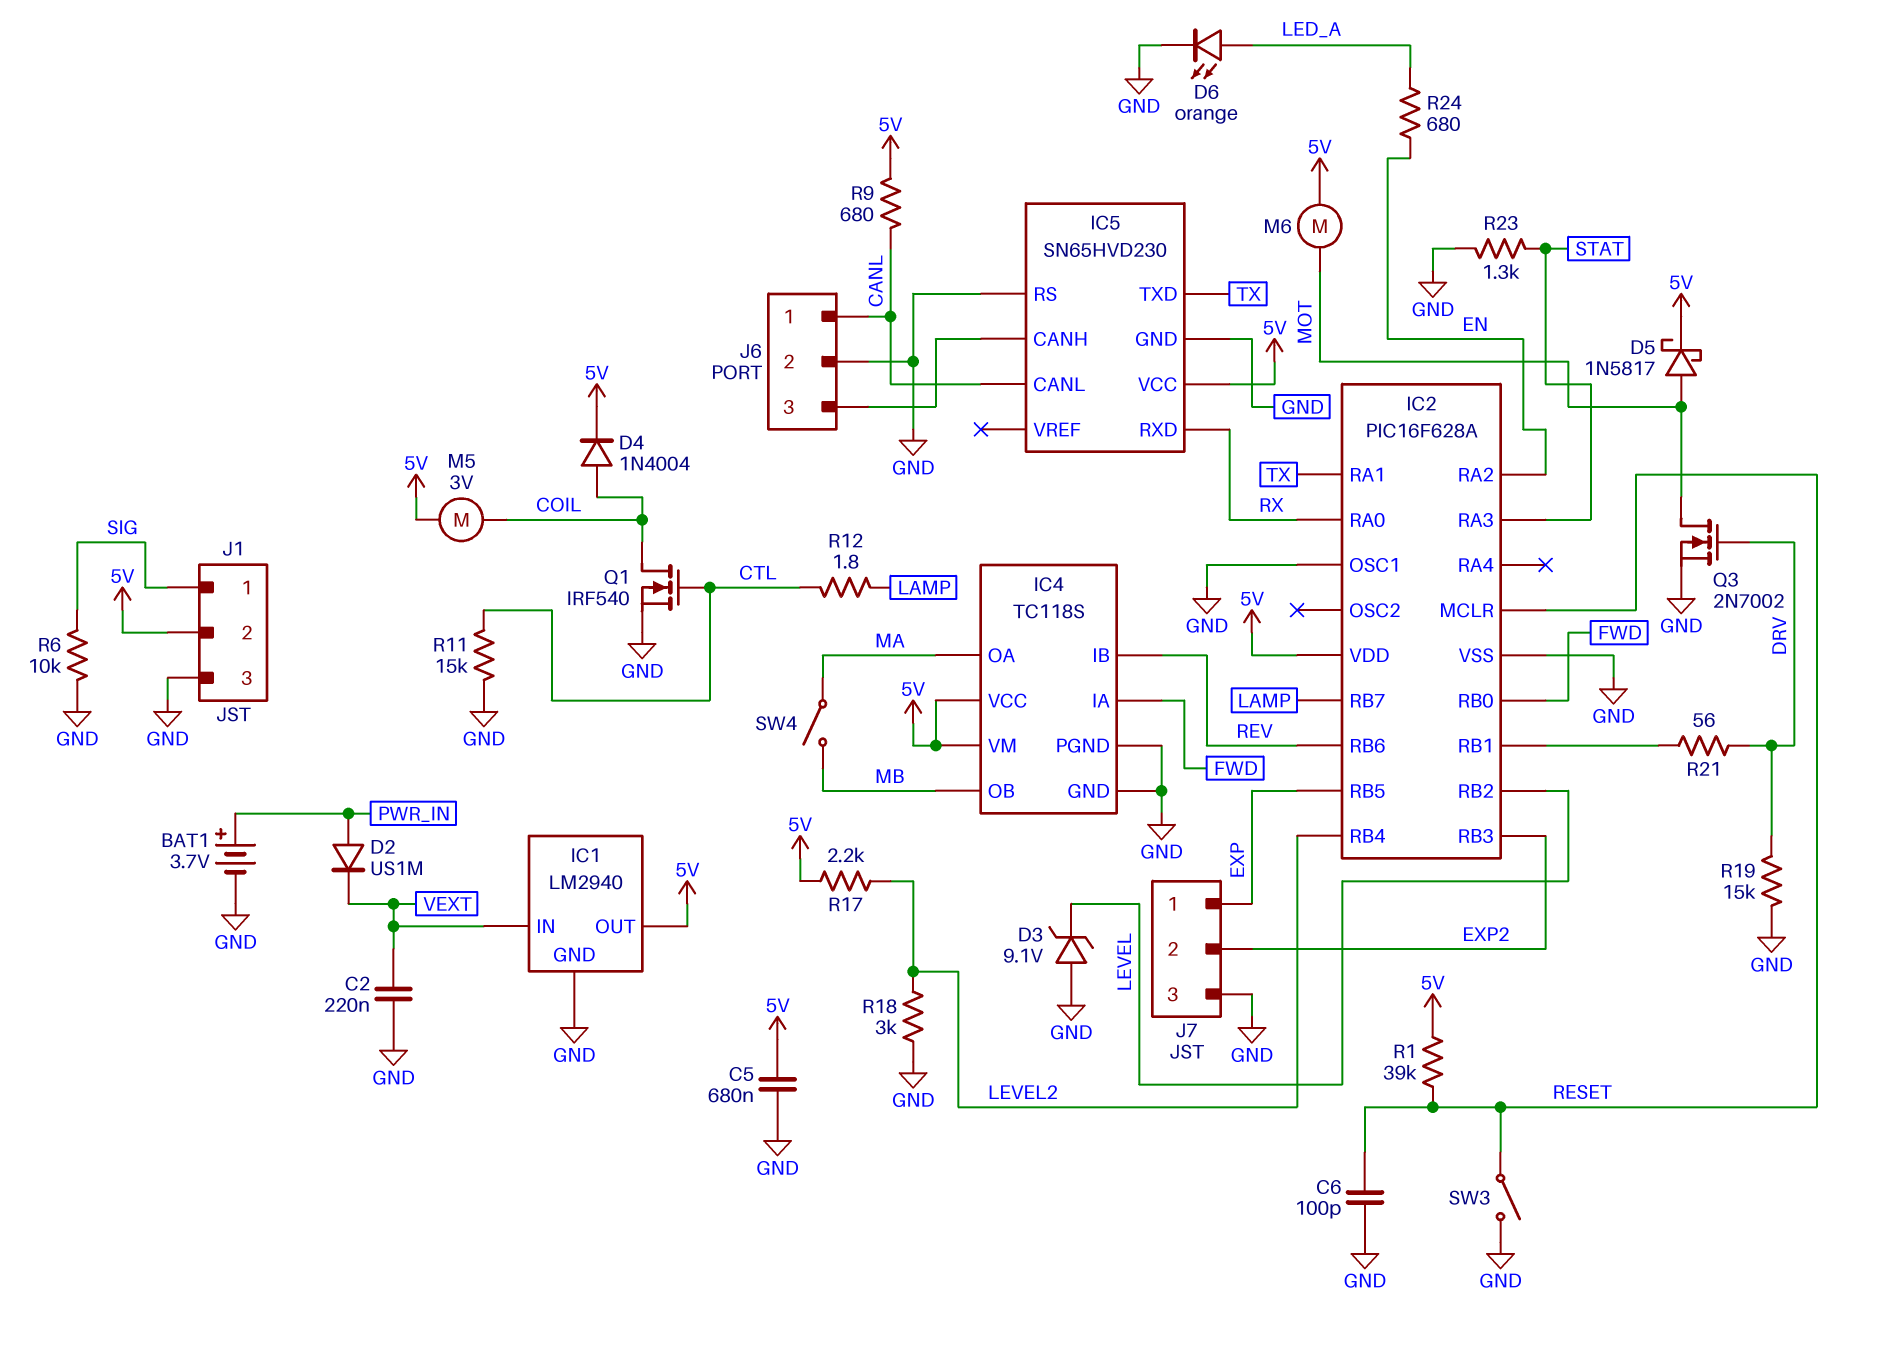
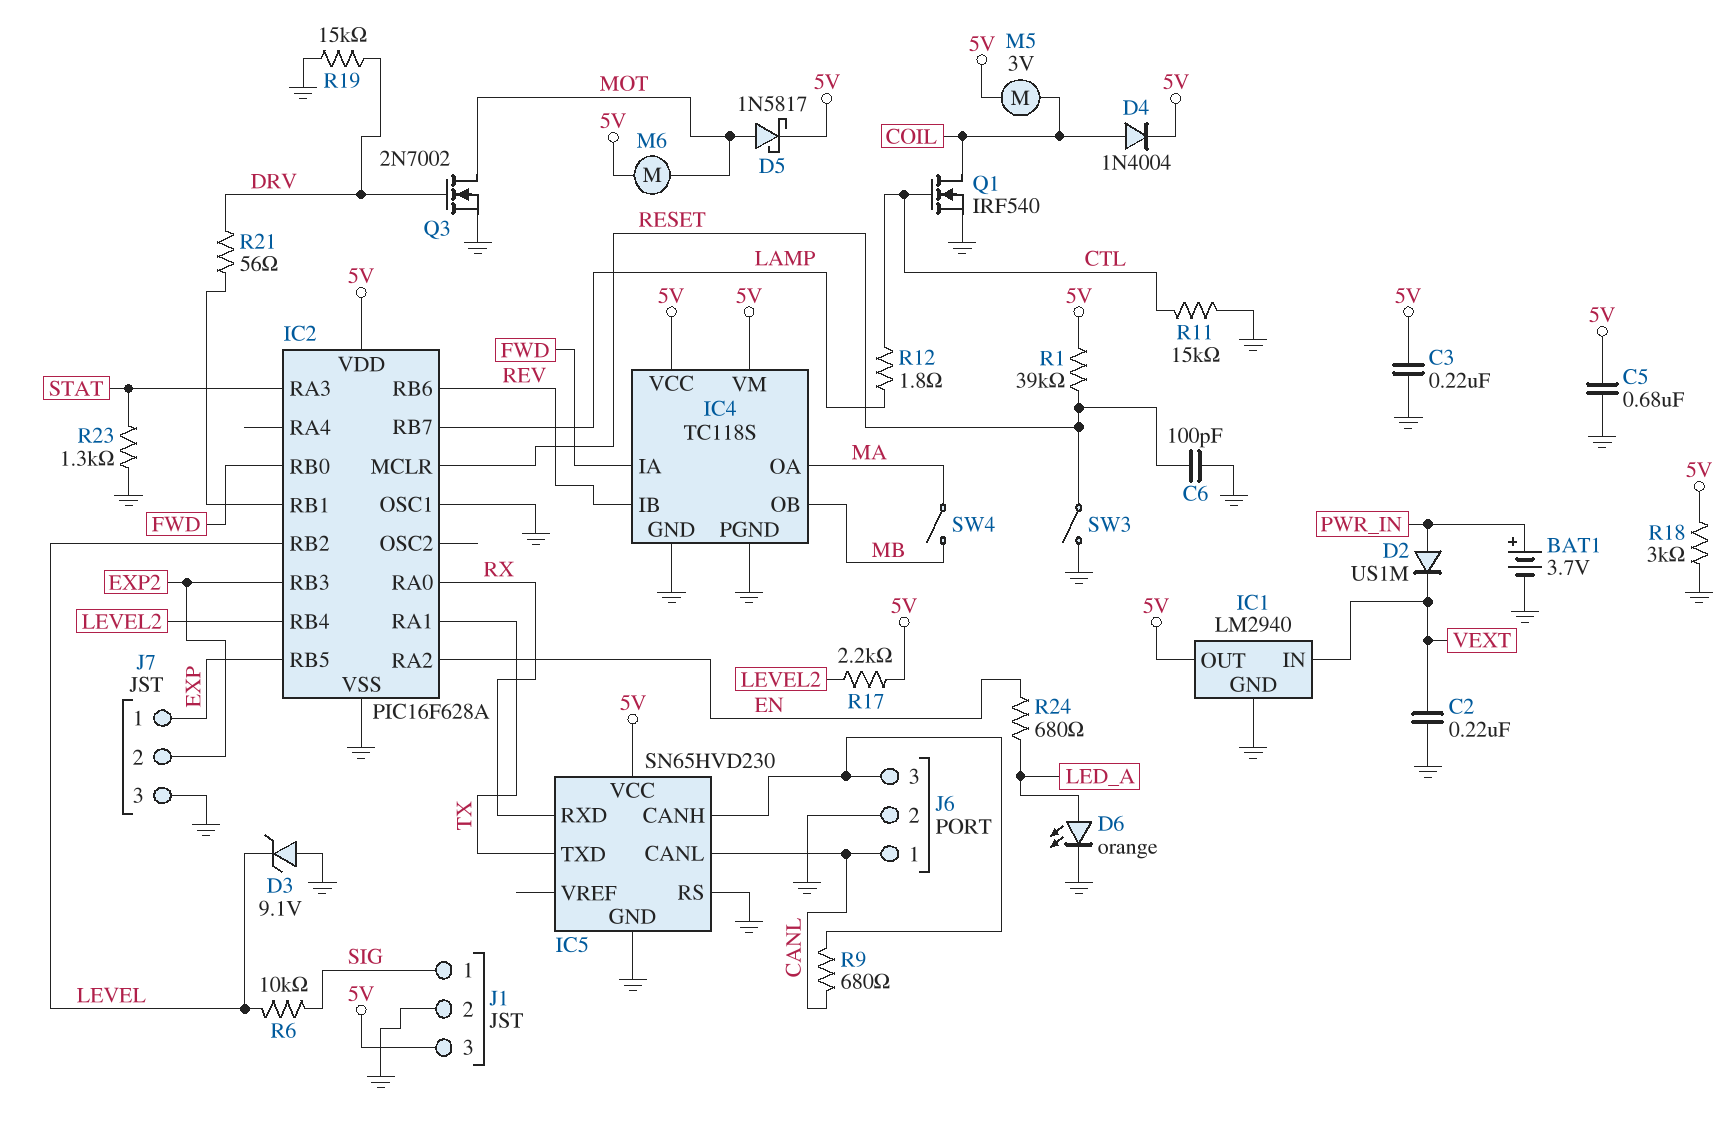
C3: none -> 220nF (5V, GND)
J1 pin 2: 5V -> GND
J1 pin 3: GND -> 5V
R6: 10k (GND, SIG) -> 10k (LEVEL, SIG)
R9: 680 (5V, CANL) -> 680 (CANL, IC5/CANH)
R18: 3k (GND, LEVEL2) -> 3k (5V, GND)

